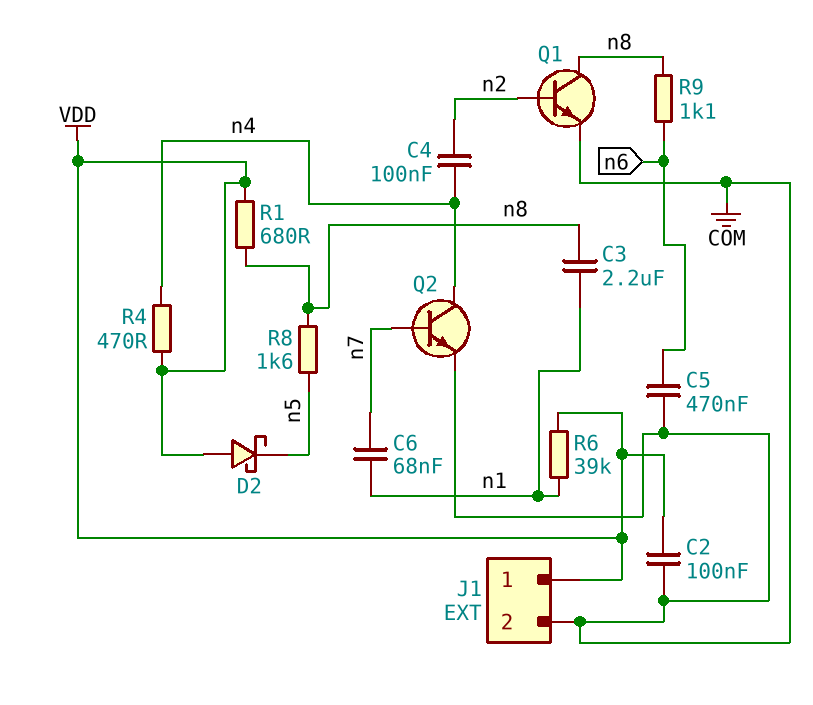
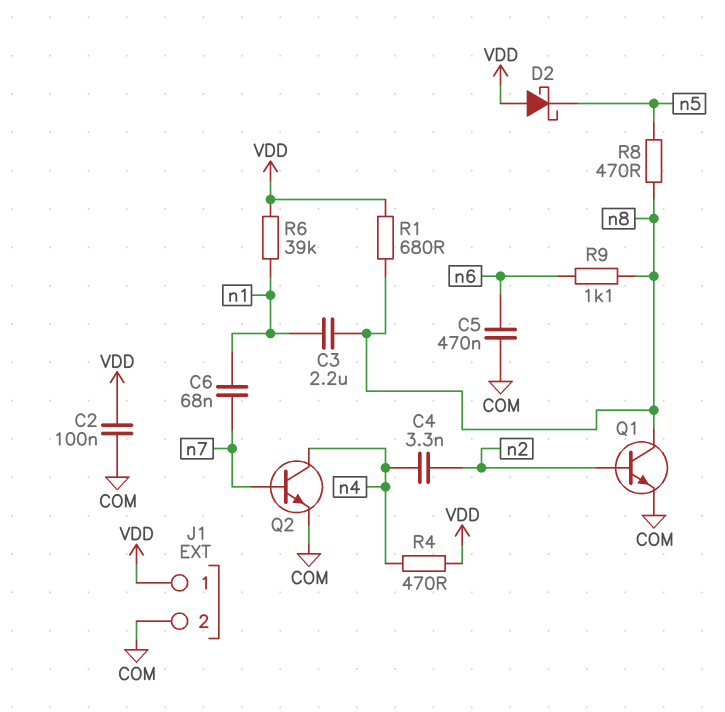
C4: 100nF (n2, n4) -> 3.3nF (n2, n4)
R8: 1.6k (n5, n8) -> 470 (n5, n8)

